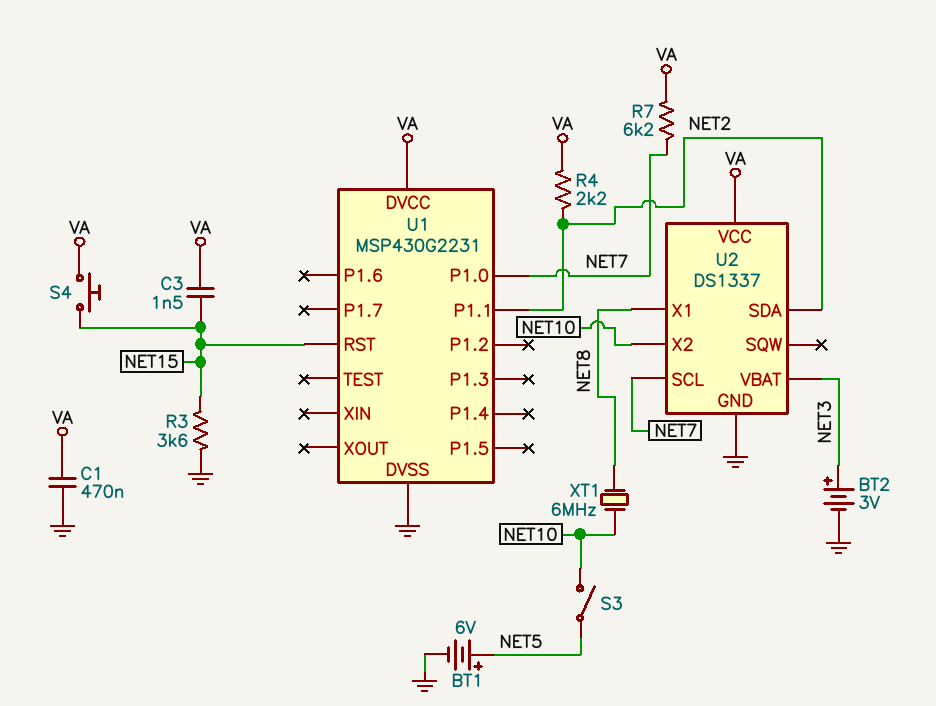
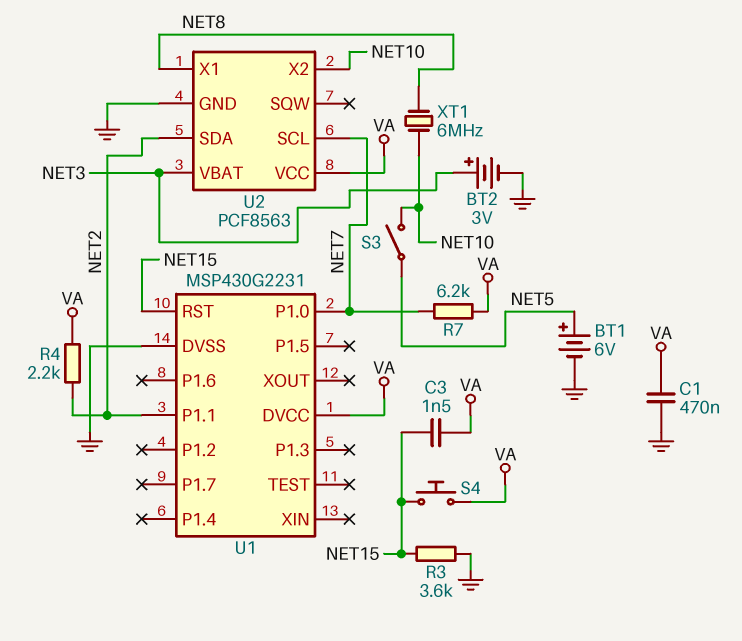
U2: DS1337 -> PCF8563

